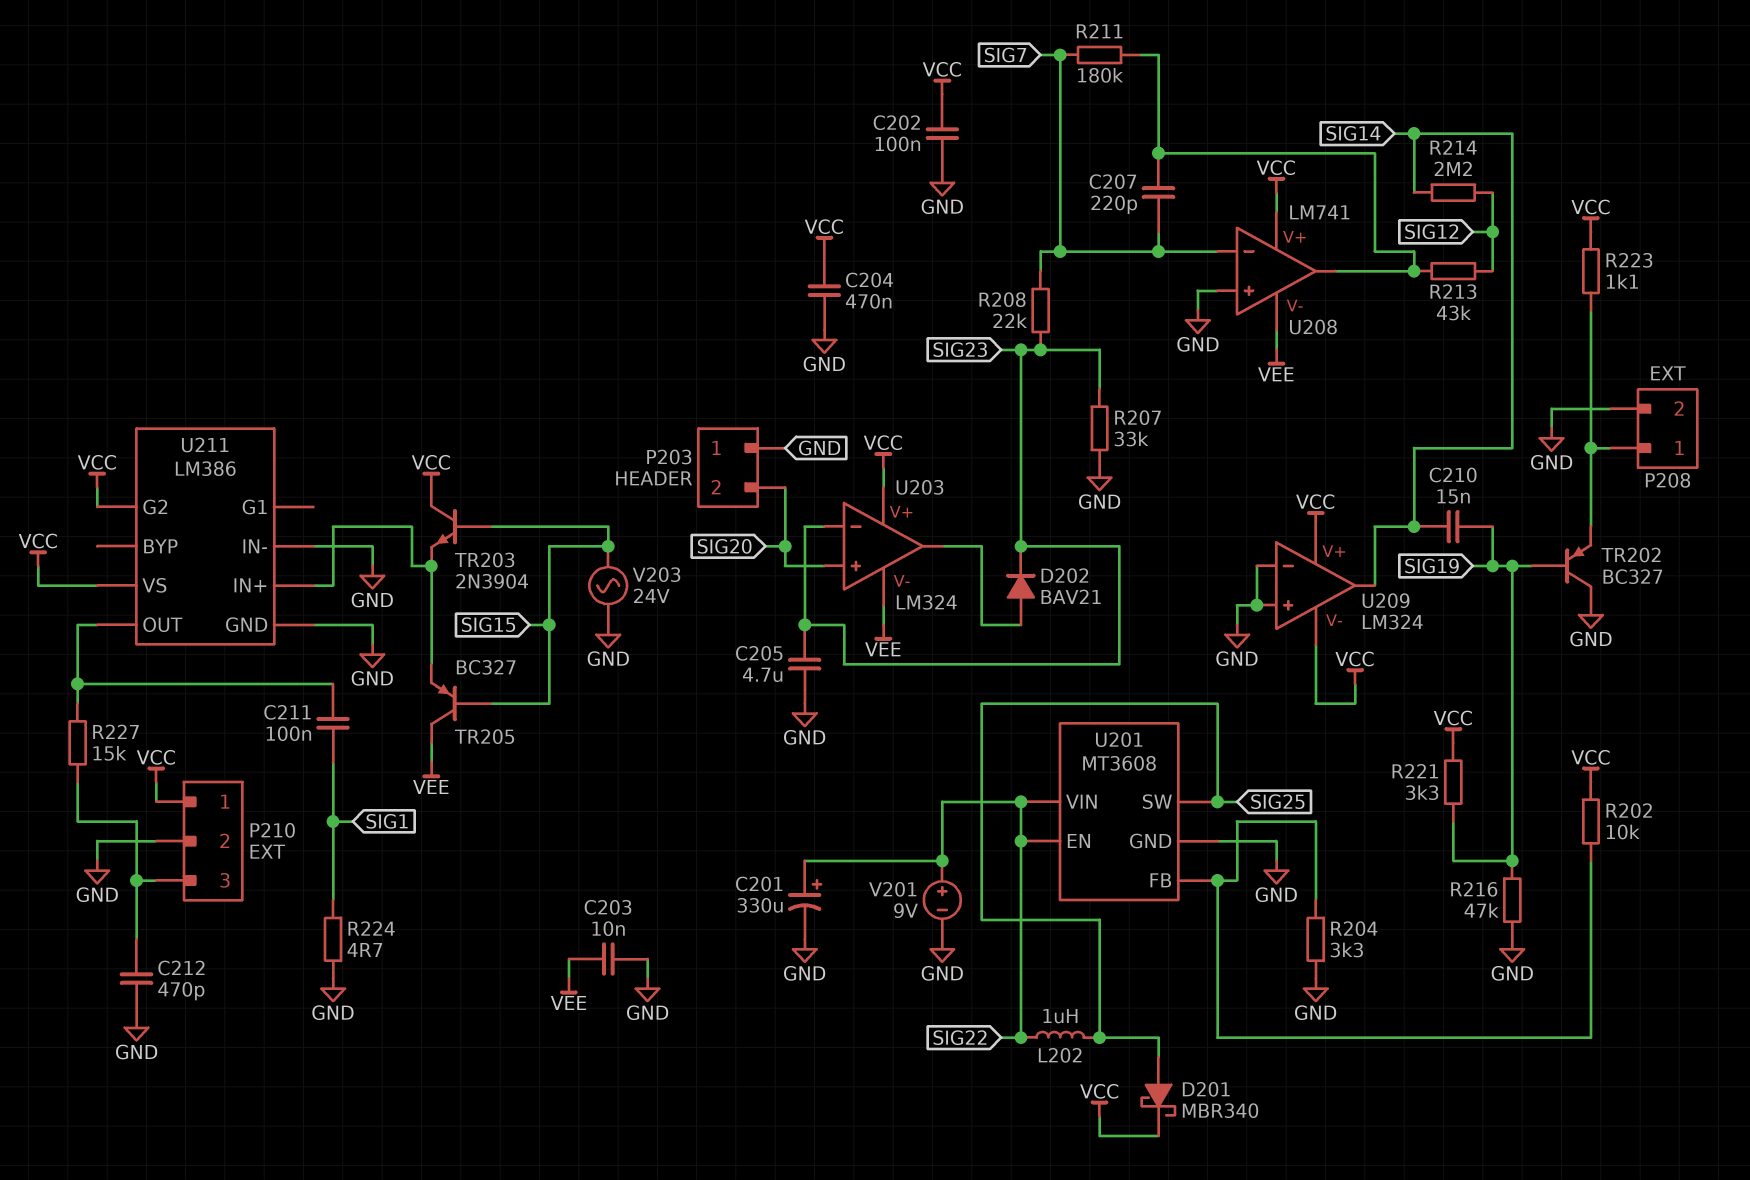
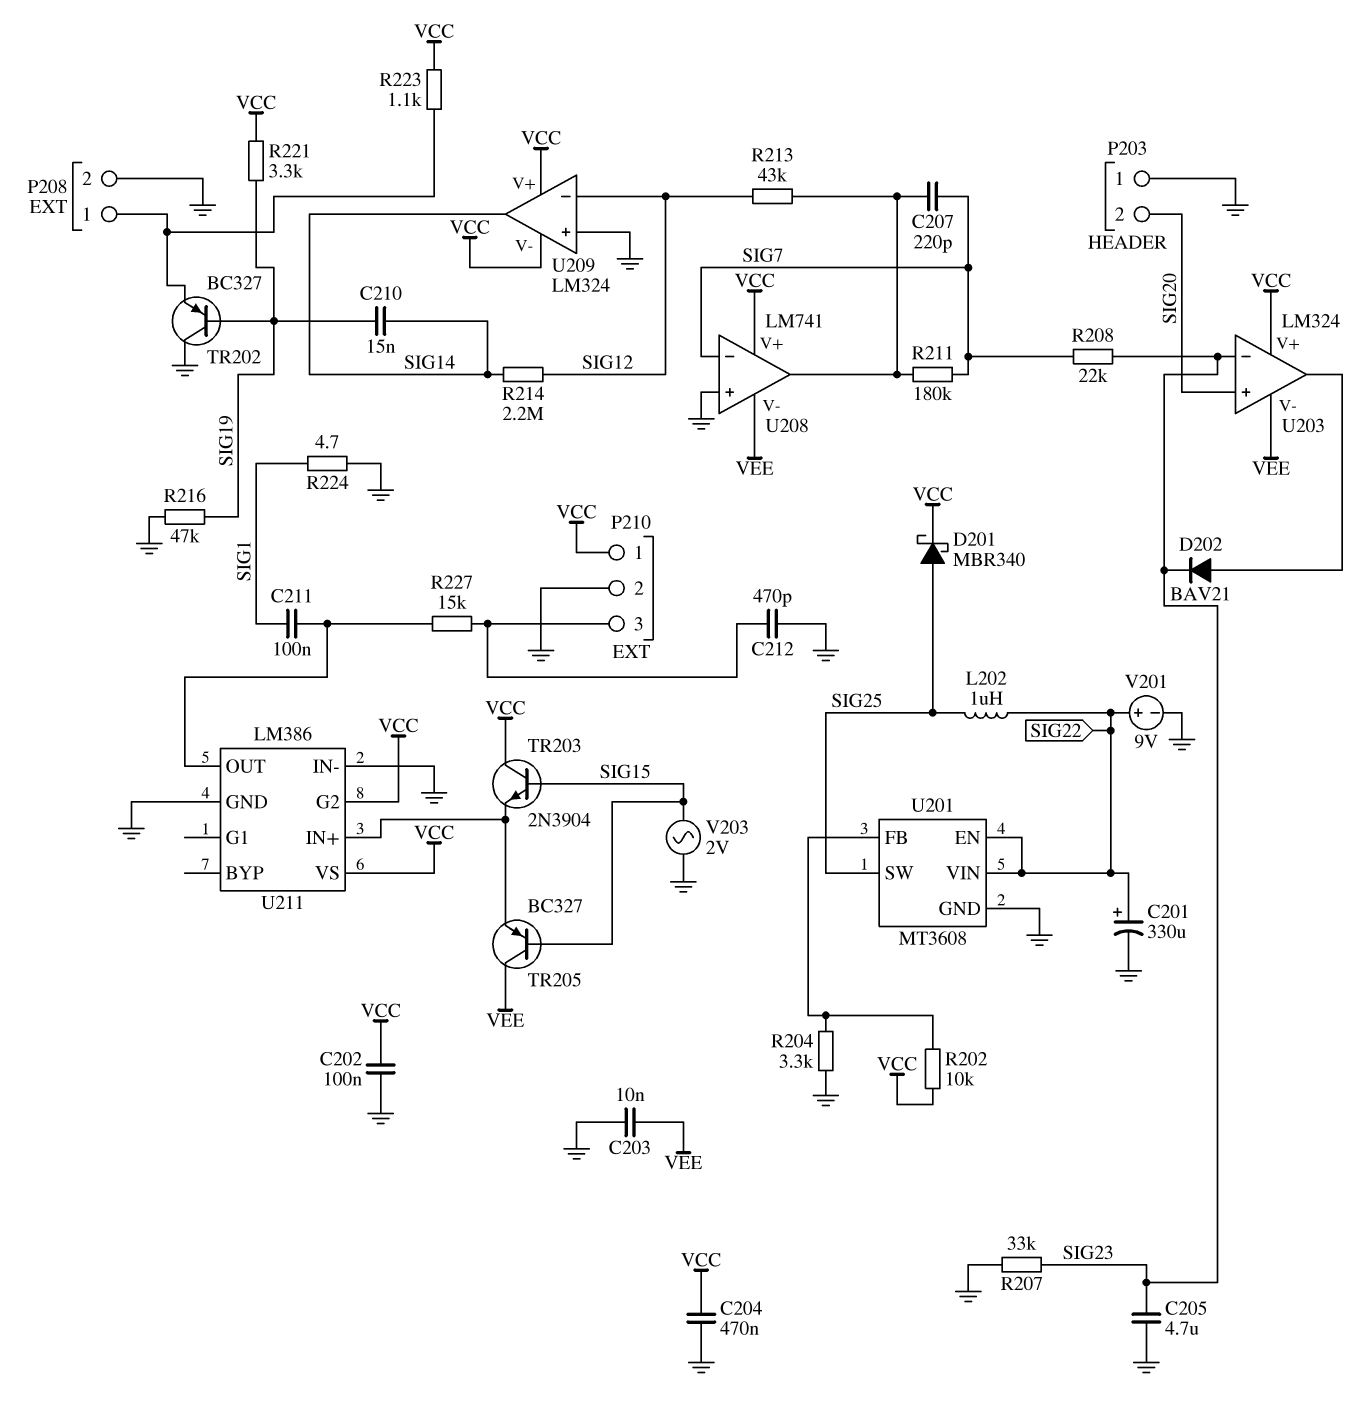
U209 pin in-: GND -> SIG12
V203: AC 24V (GND, SIG15) -> AC 2V (GND, SIG15)

